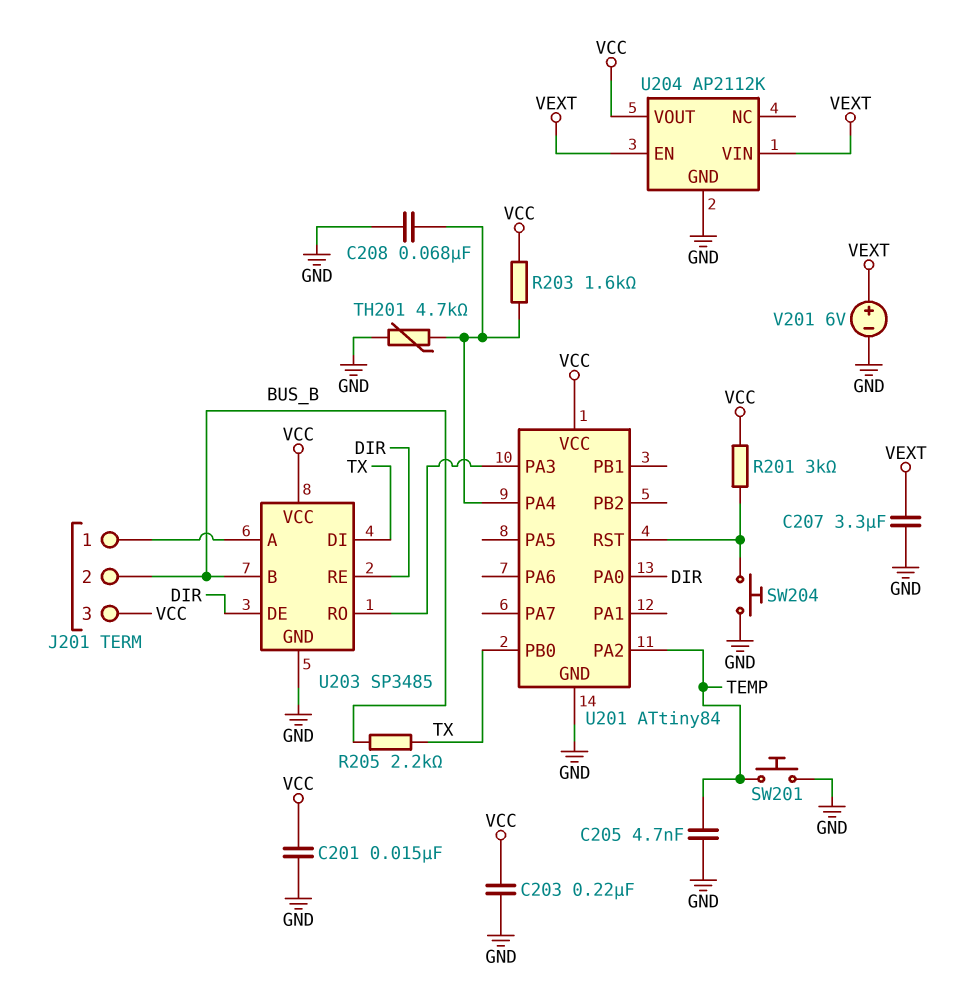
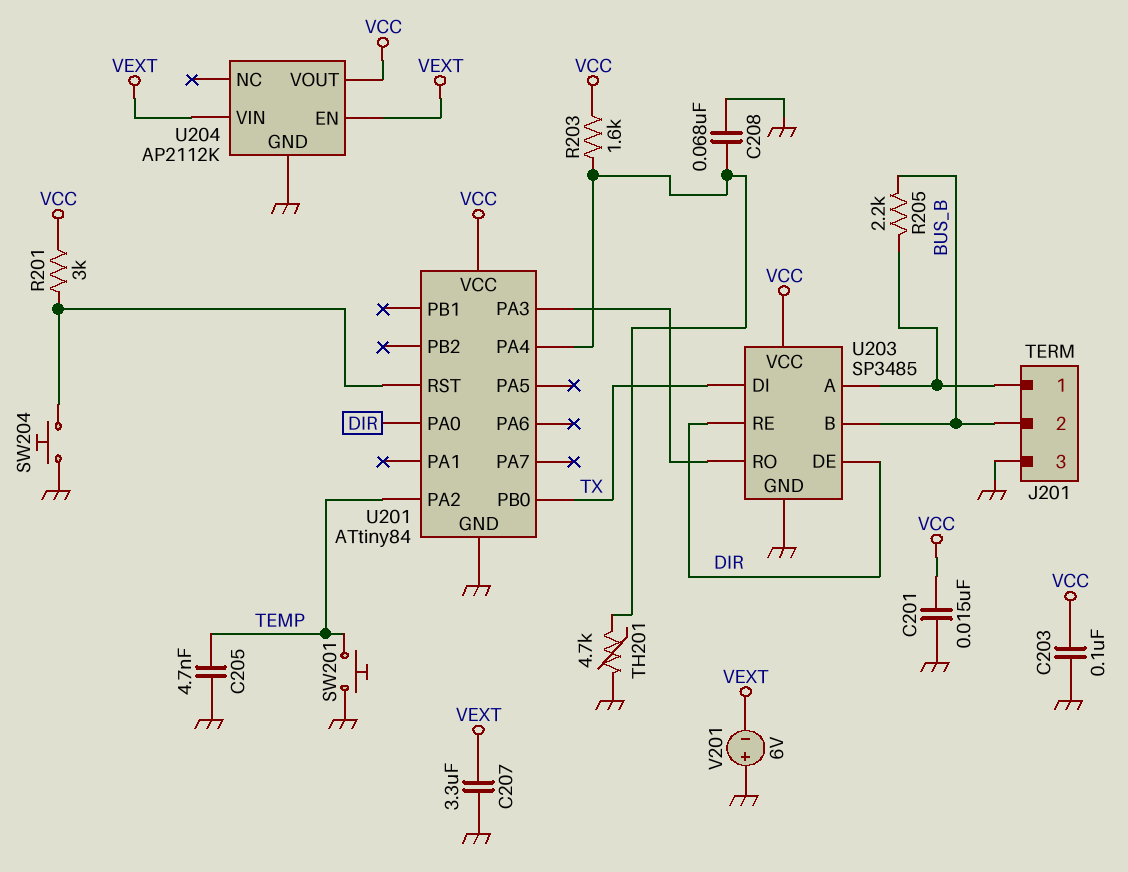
C203: 220nF (GND, VCC) -> 100nF (GND, VCC)
J201 pin 3: VCC -> GND
R205: 2.2k (BUS_B, TX) -> 2.2k (BUS_B, J201/1)
V201: 6V (plus VEXT, minus GND) -> 6V (plus GND, minus VEXT)

